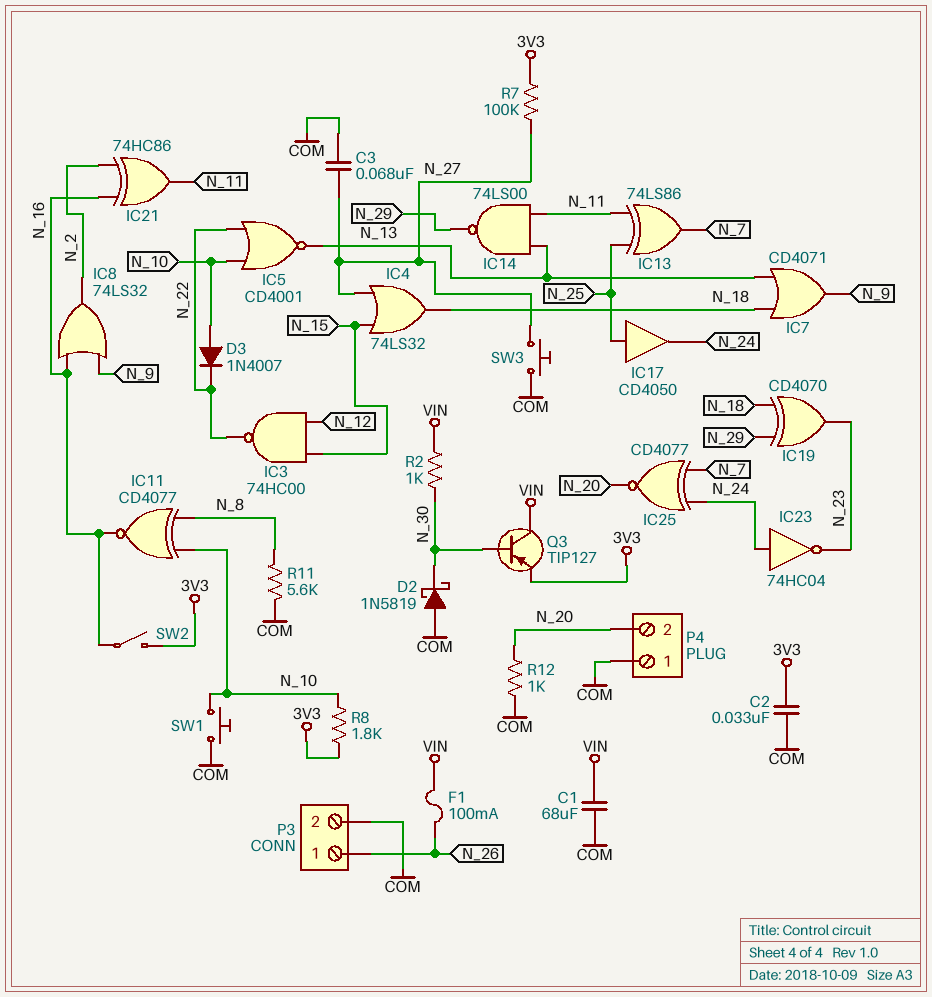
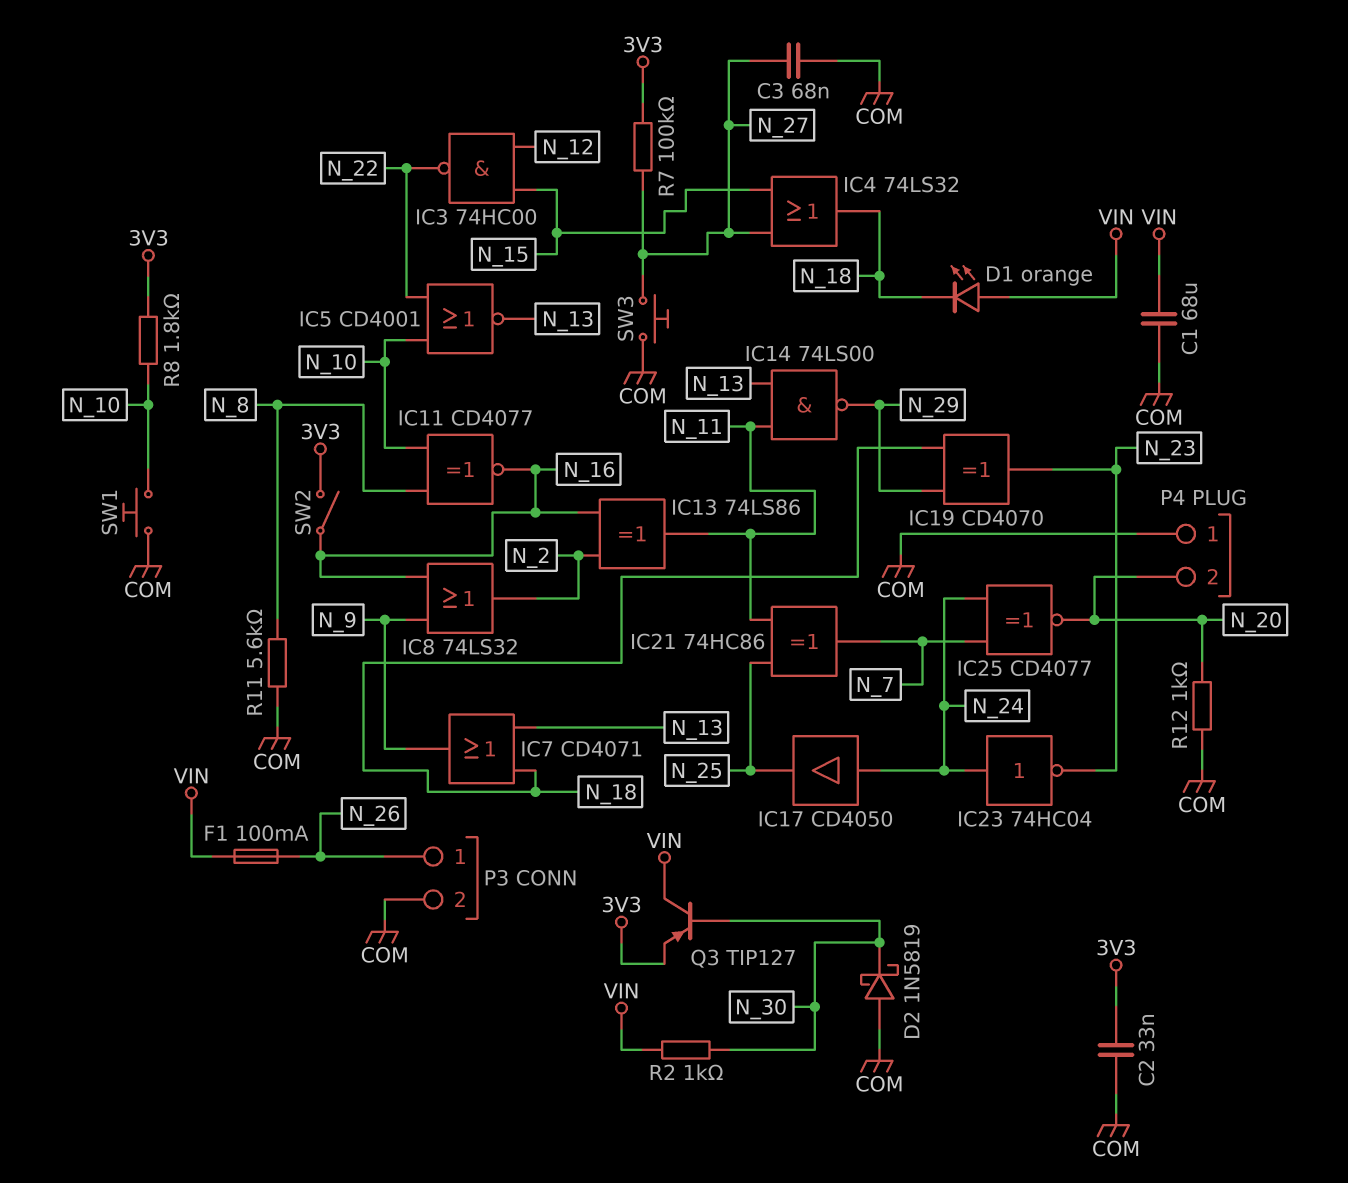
D1: none -> LED orange (A VIN, K N_18)
D3: diode 1N4007 (A N_10, K N_22) -> none
IC13: XOR 74LS86 (in N_11, in N_25, out N_7) -> XOR 74LS86 (in N_2, in N_16, out N_11)
IC17: buffer CD4050 (in N_25, out N_24) -> buffer CD4050 (in N_24, out N_25)
IC21: XOR 74HC86 (in N_2, in N_16, out N_11) -> XOR 74HC86 (in N_11, in N_25, out N_7)

